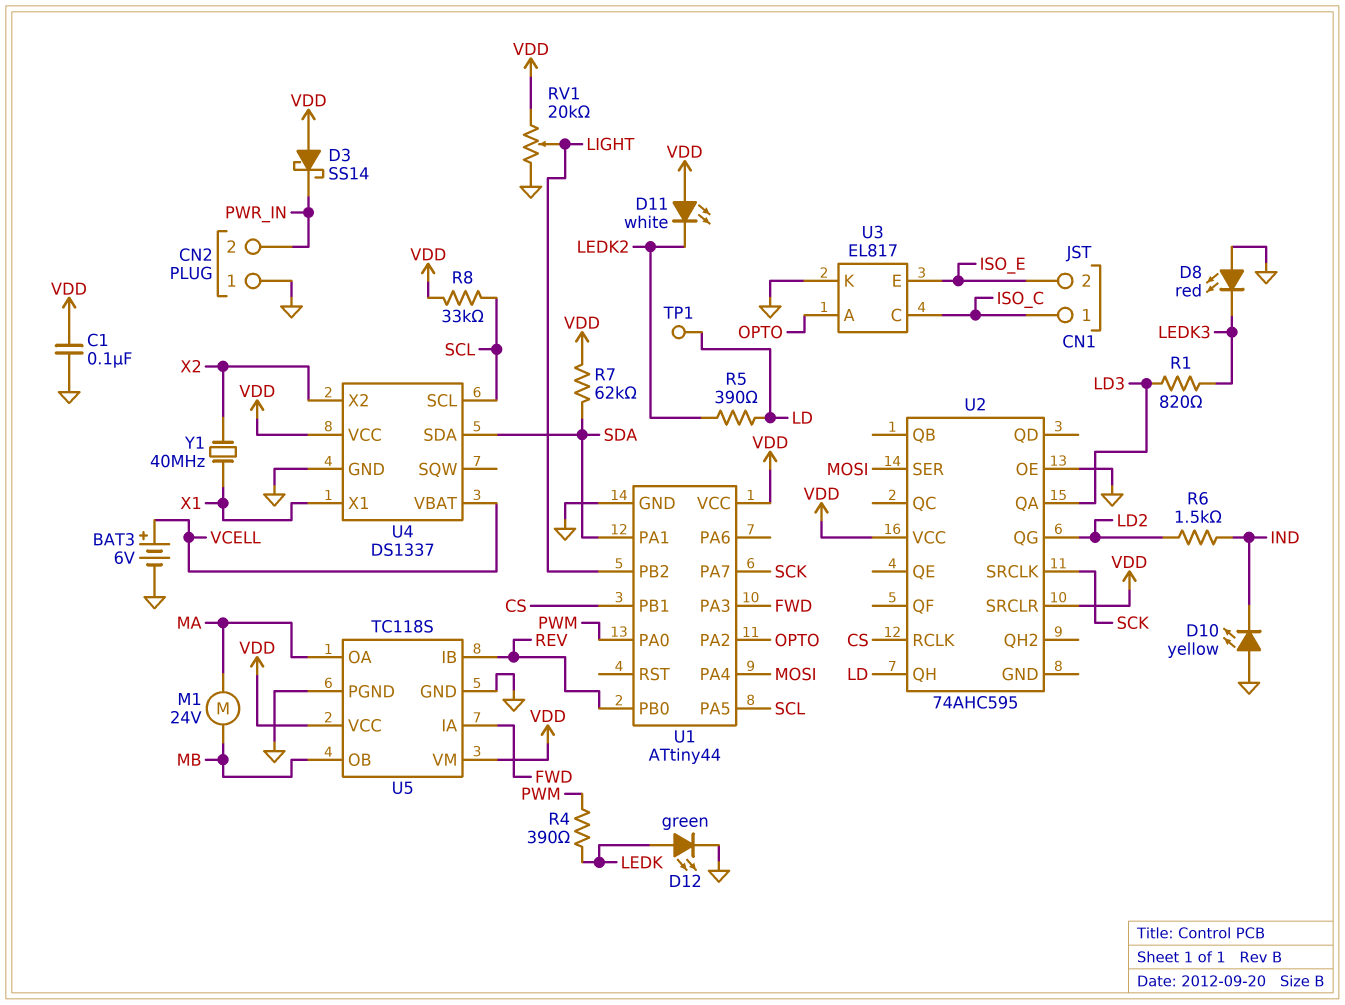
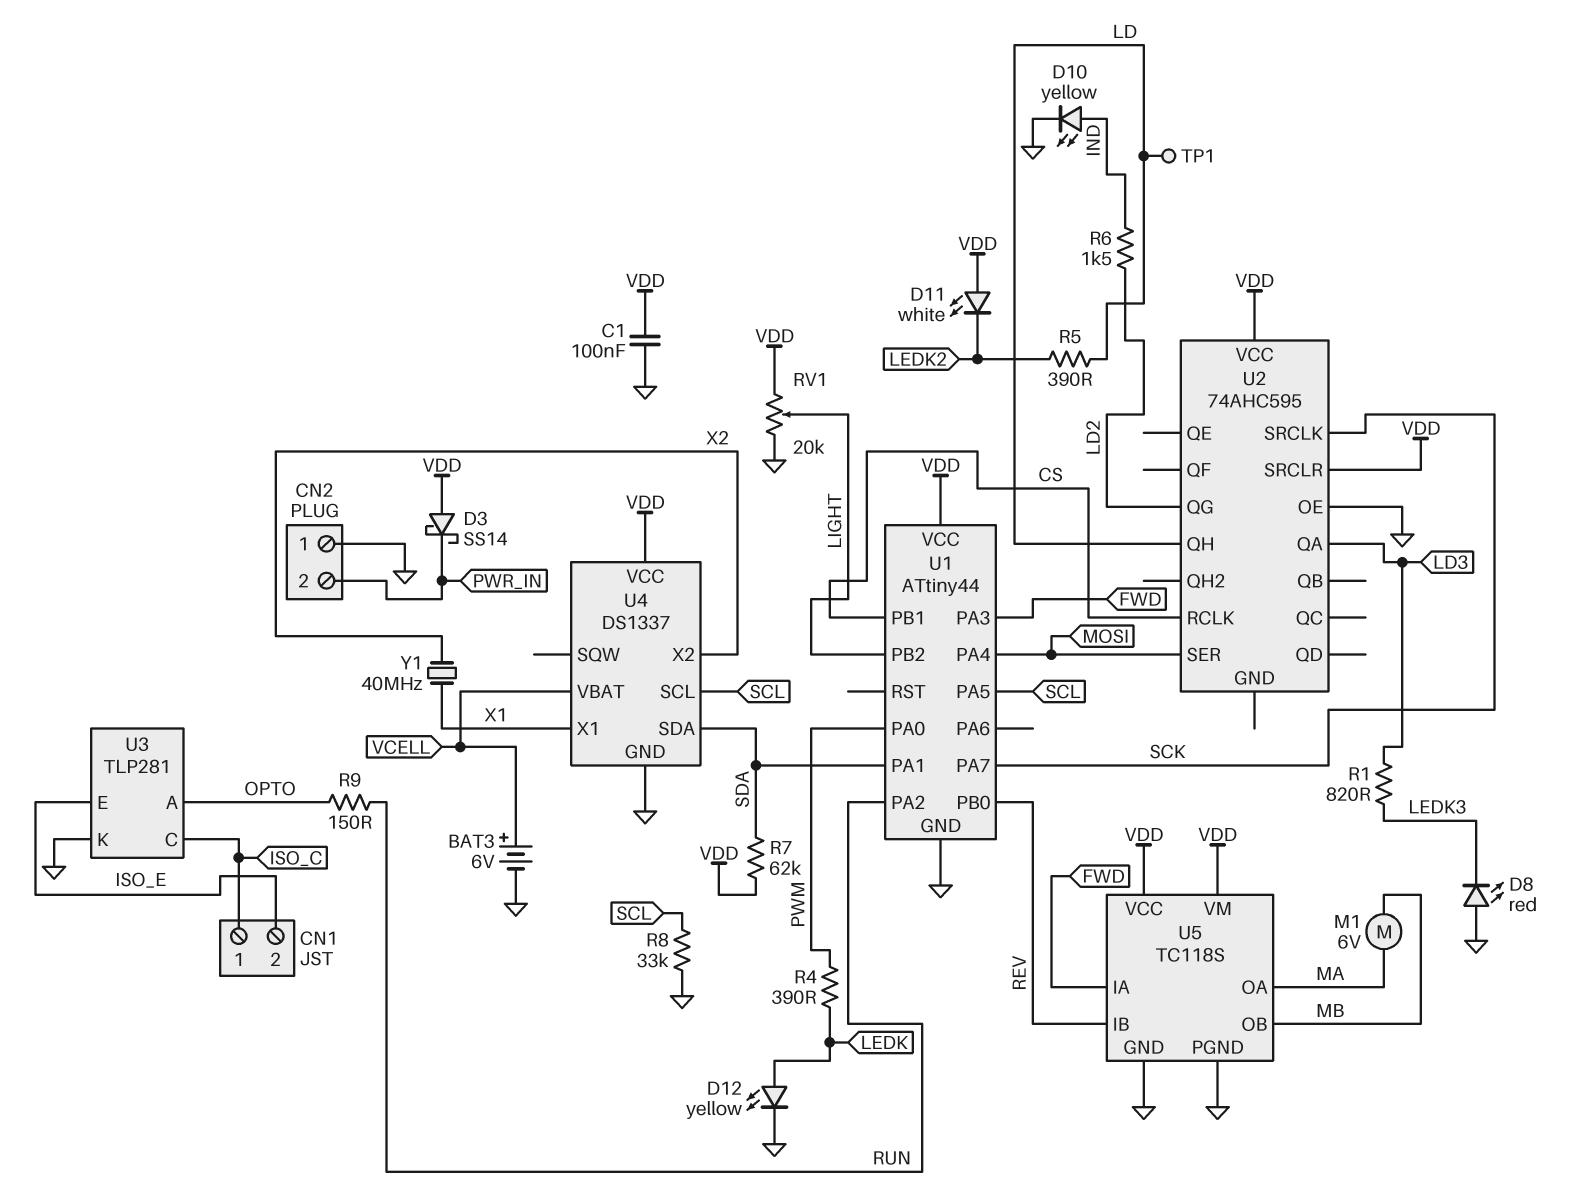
D10: LED yellow (A GND, K IND) -> LED yellow (A IND, K GND)
D12: LED green (A LEDK, K GND) -> LED yellow (A LEDK, K GND)
M1: motor 24V (MA, MB) -> motor 6V (MA, MB)
R8: 33k (SCL, VDD) -> 33k (GND, SCL)
R9: none -> 150 (OPTO, RUN)
U1 pin PA2: OPTO -> RUN
U3: EL817 -> TLP281

